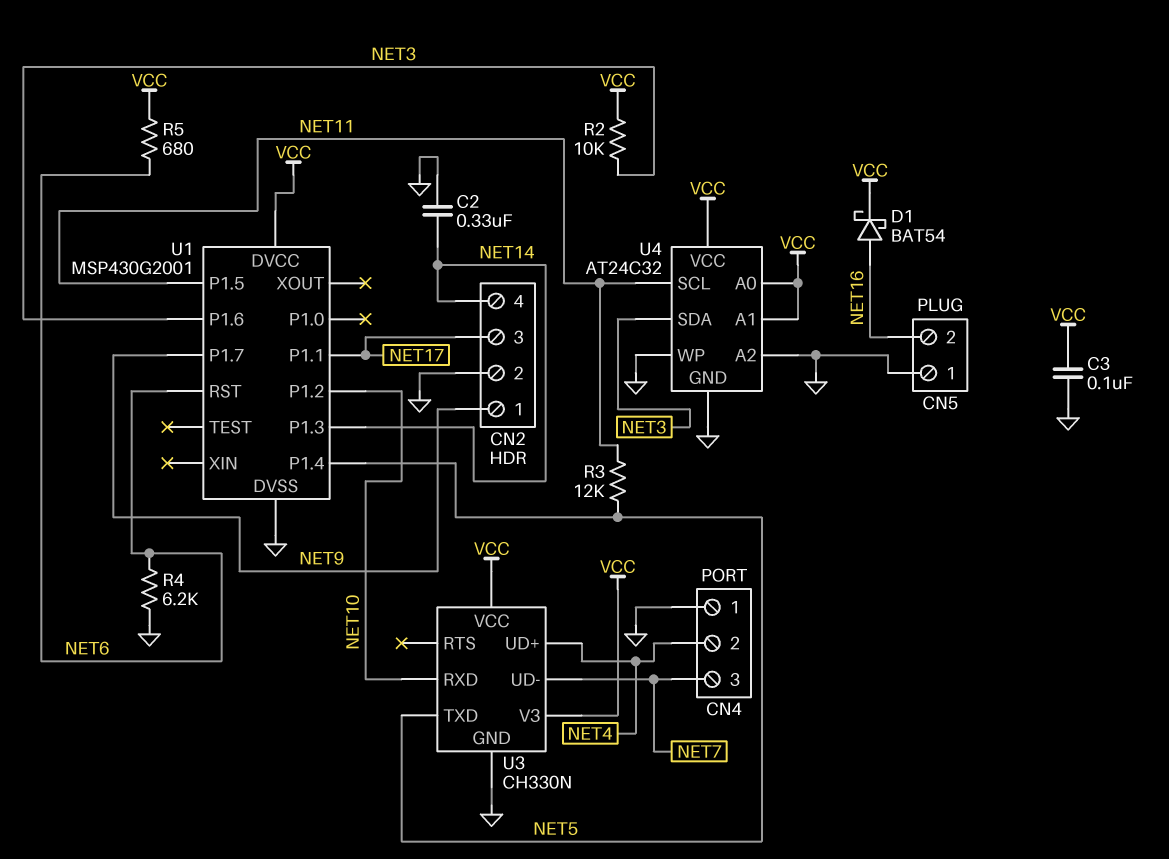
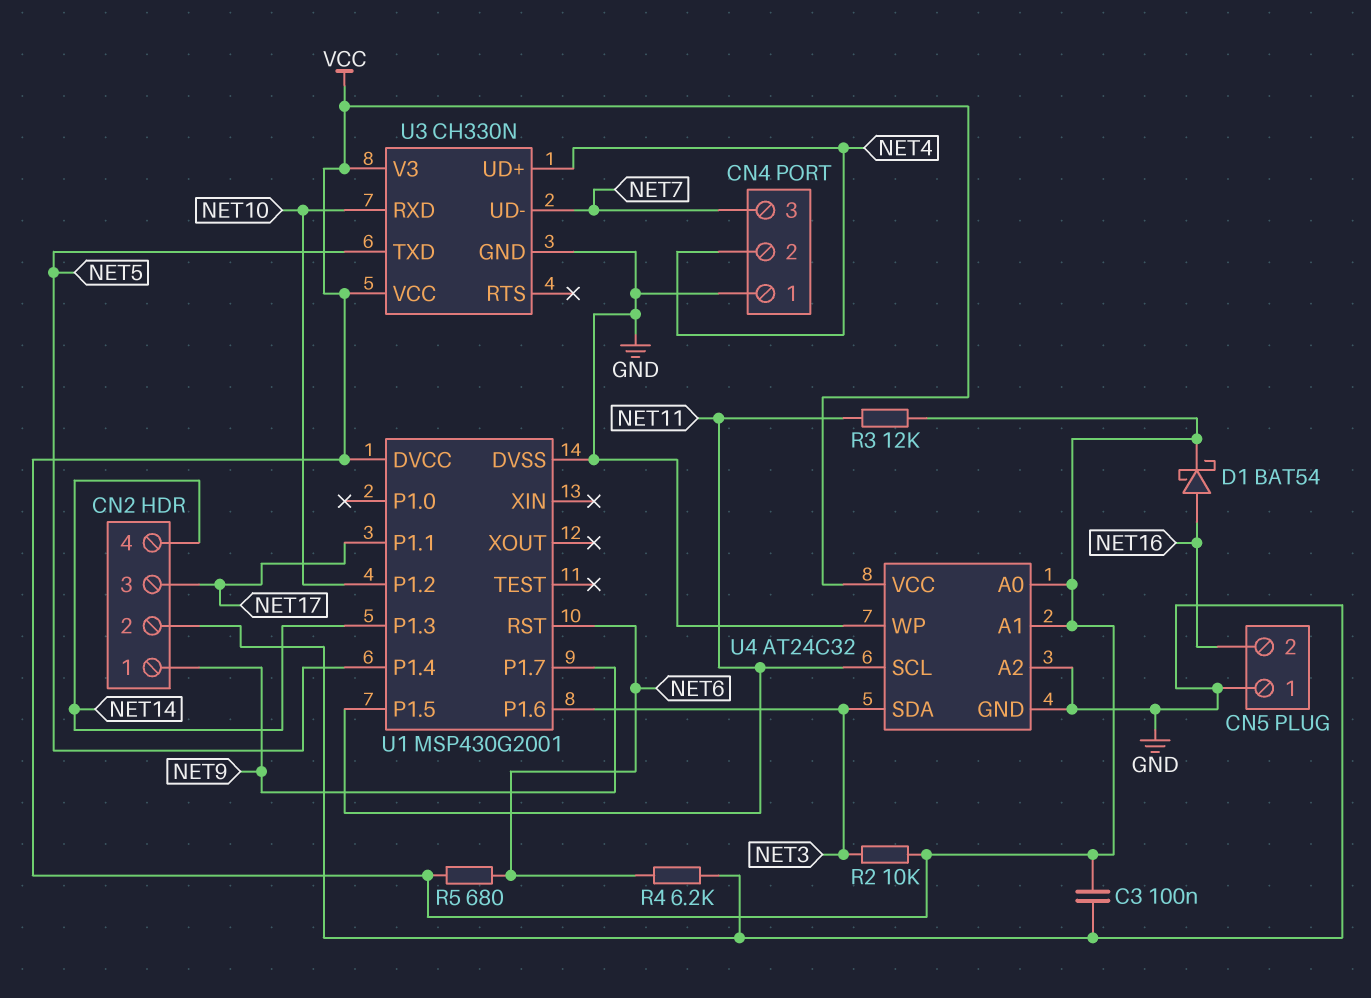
C2: 330nF (GND, NET14) -> none
R3: 12k (NET5, NET11) -> 12k (NET11, VCC)

